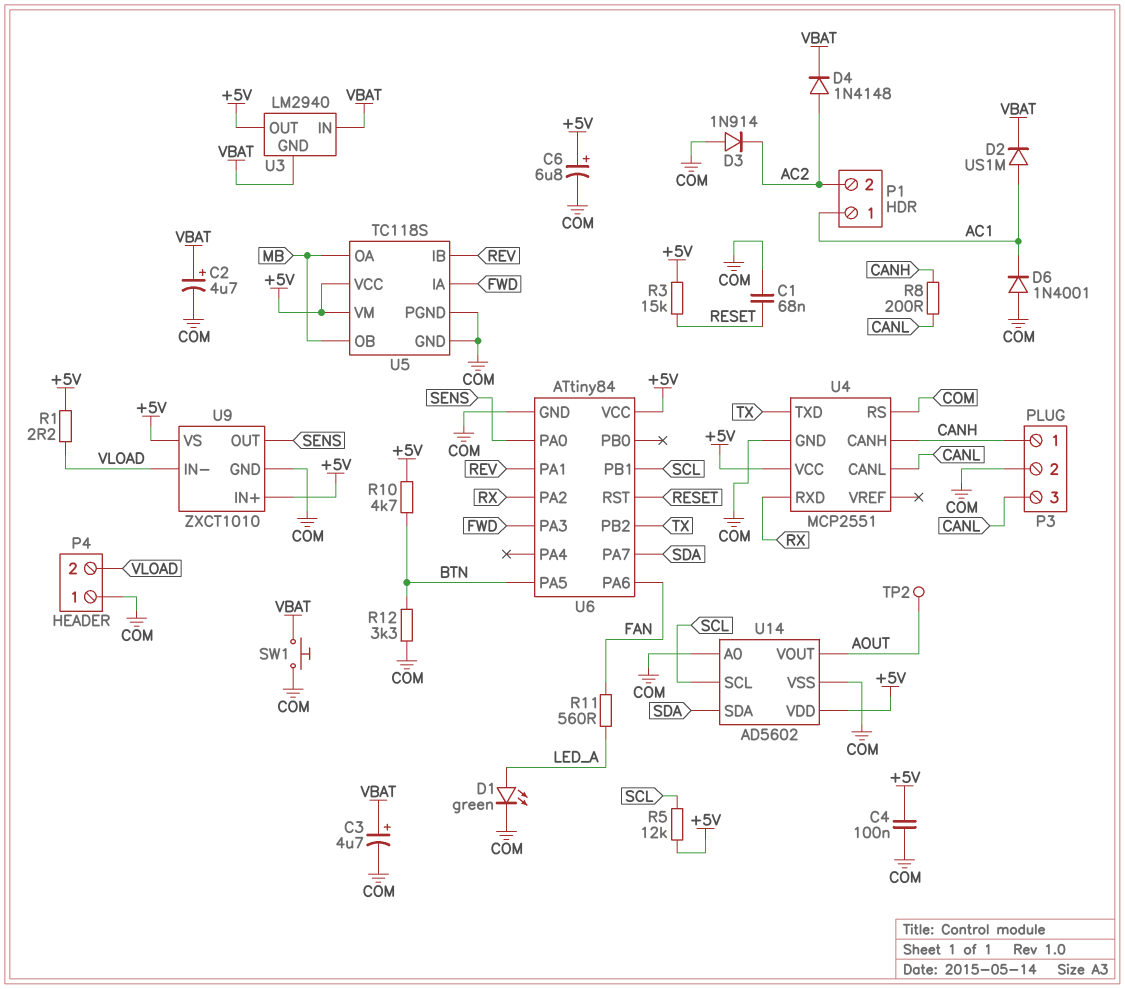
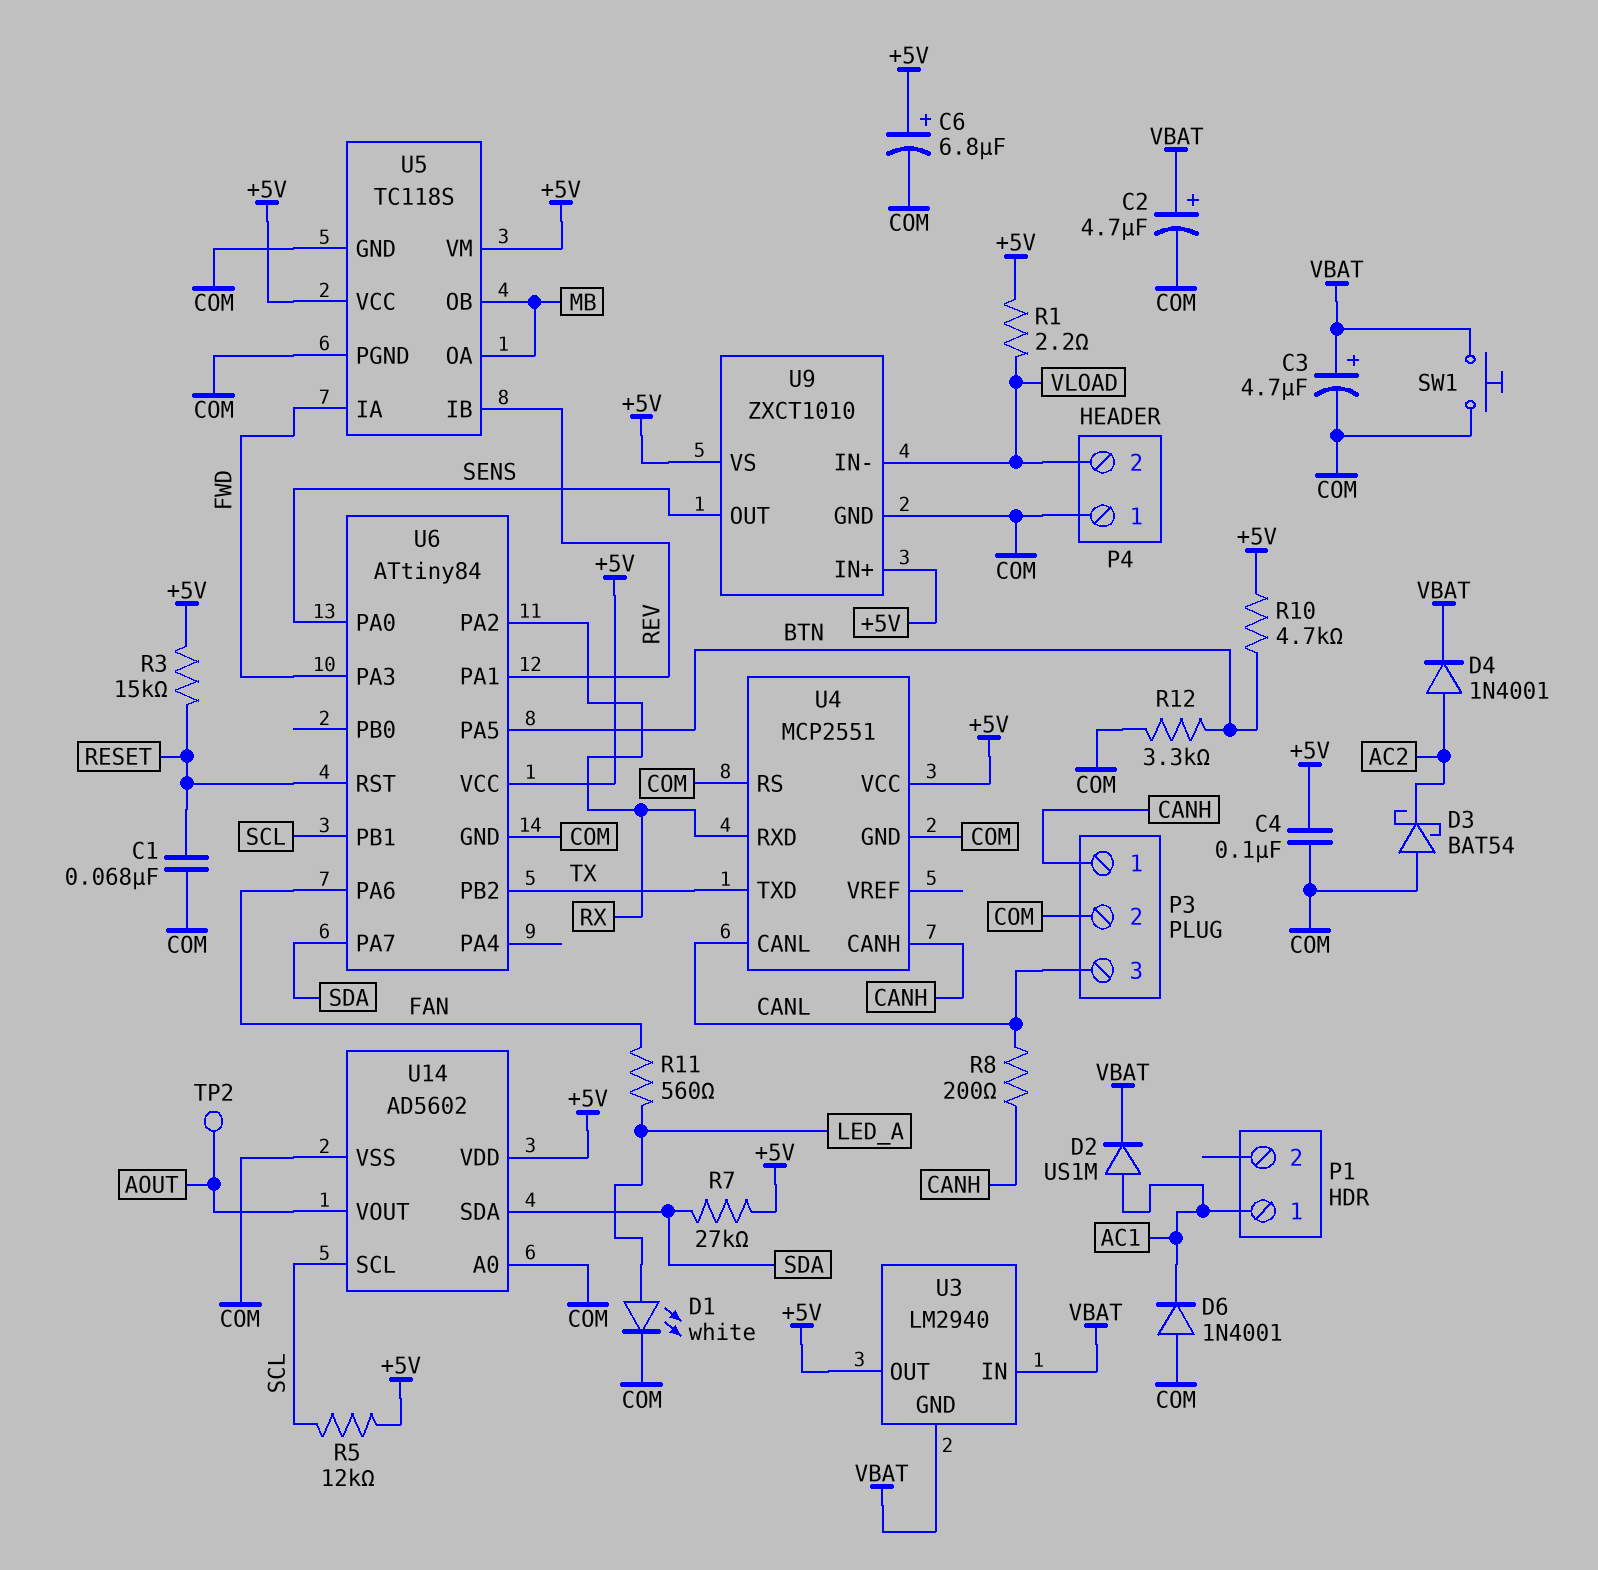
D1: LED green (A LED_A, K COM) -> LED white (A LED_A, K COM)
D3: diode 1N914 (A COM, K AC2) -> schottky BAT54 (A COM, K AC2)
D4: diode 1N4148 (A AC2, K VBAT) -> diode 1N4001 (A AC2, K VBAT)
P1 pin 2: AC2 -> none
R7: none -> 27k (+5V, SDA)

